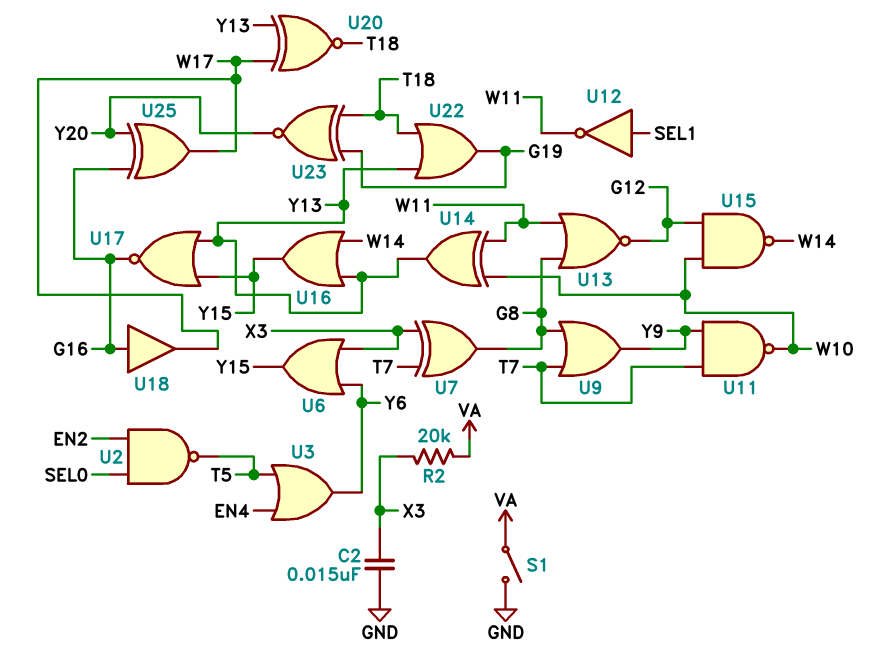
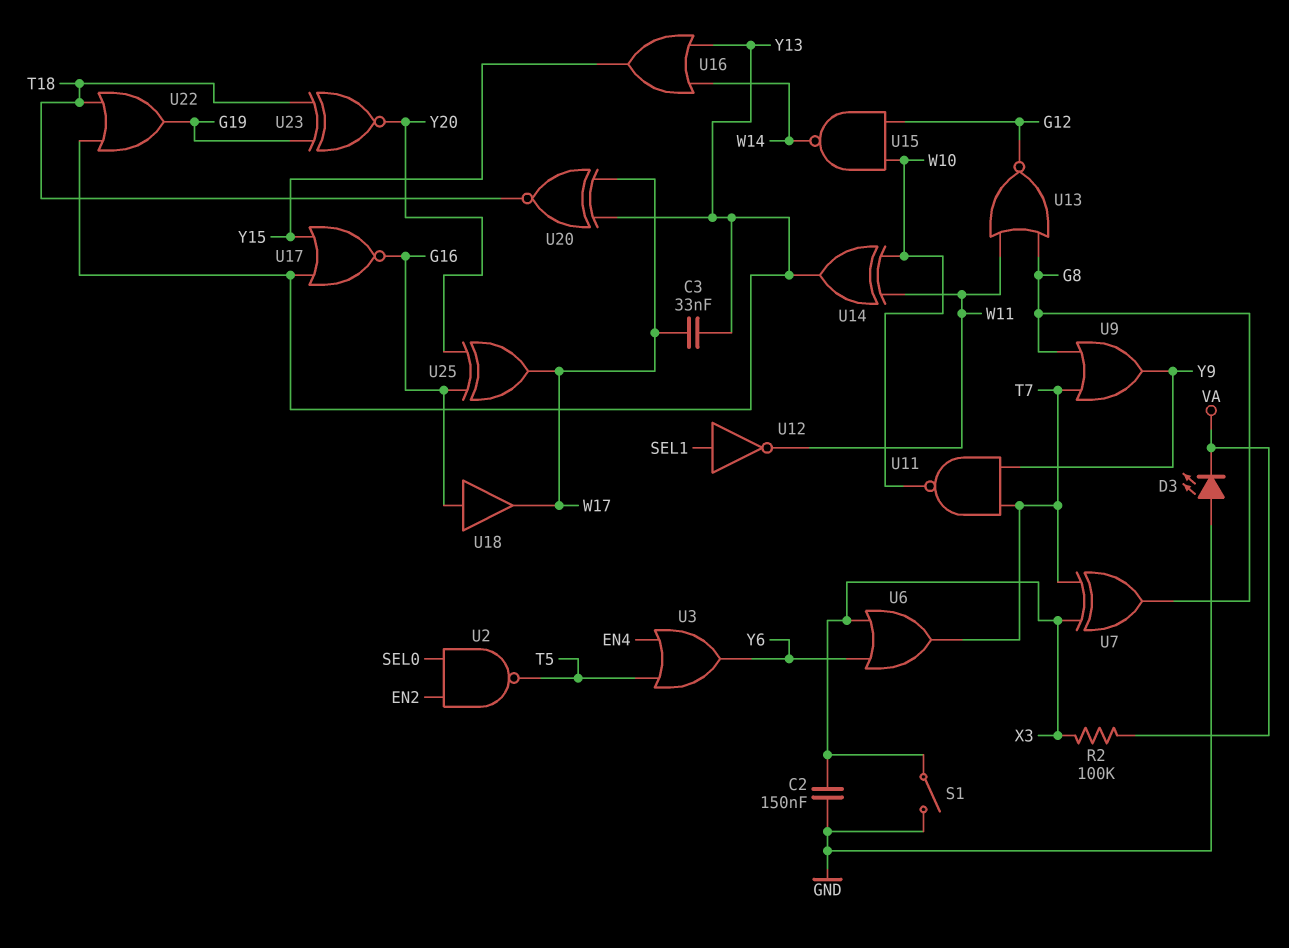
C2: 15nF (GND, X3) -> 150nF (GND, X3)
C3: none -> 33nF (W17, Y13)
D3: none -> LED (A GND, K VA)
R2: 20k (VA, X3) -> 100k (VA, X3)
S1: switch (GND, VA) -> switch (GND, X3)
U6: OR (in X3, in Y6, out Y15) -> OR (in X3, in Y6, out T7)

